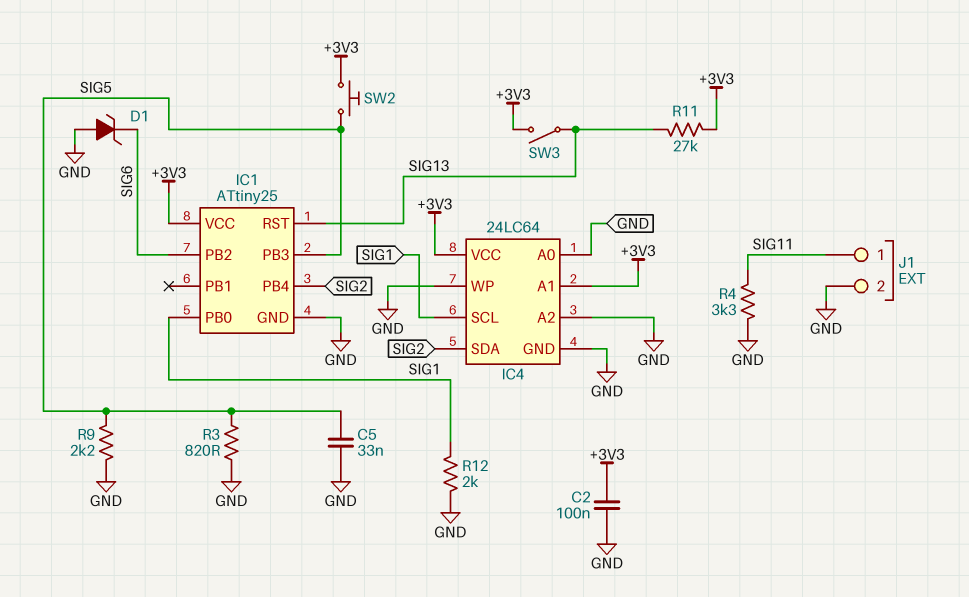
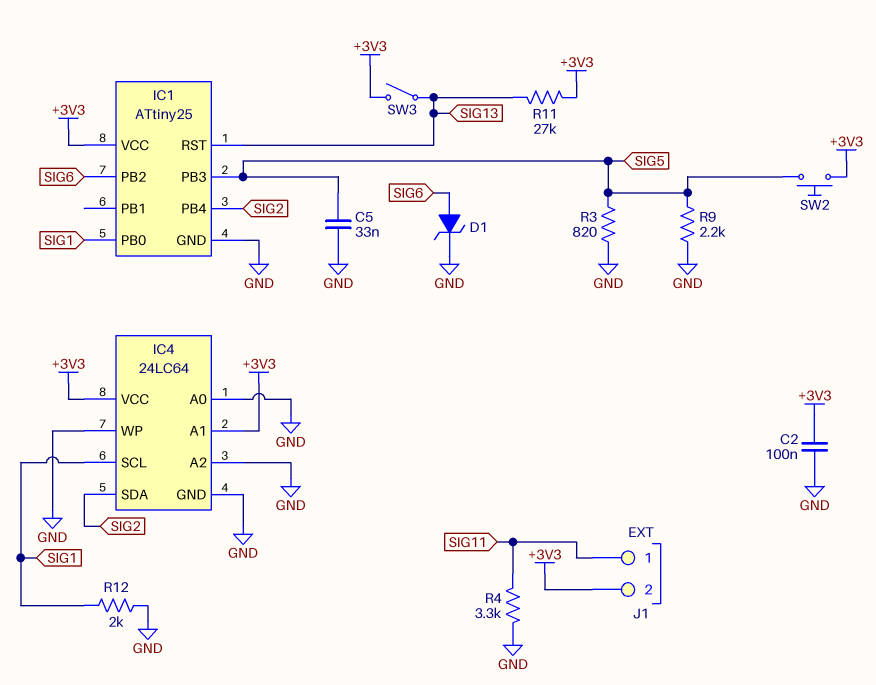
D1: zener (A GND, K SIG6) -> zener (A SIG6, K GND)
J1 pin 2: GND -> +3V3

